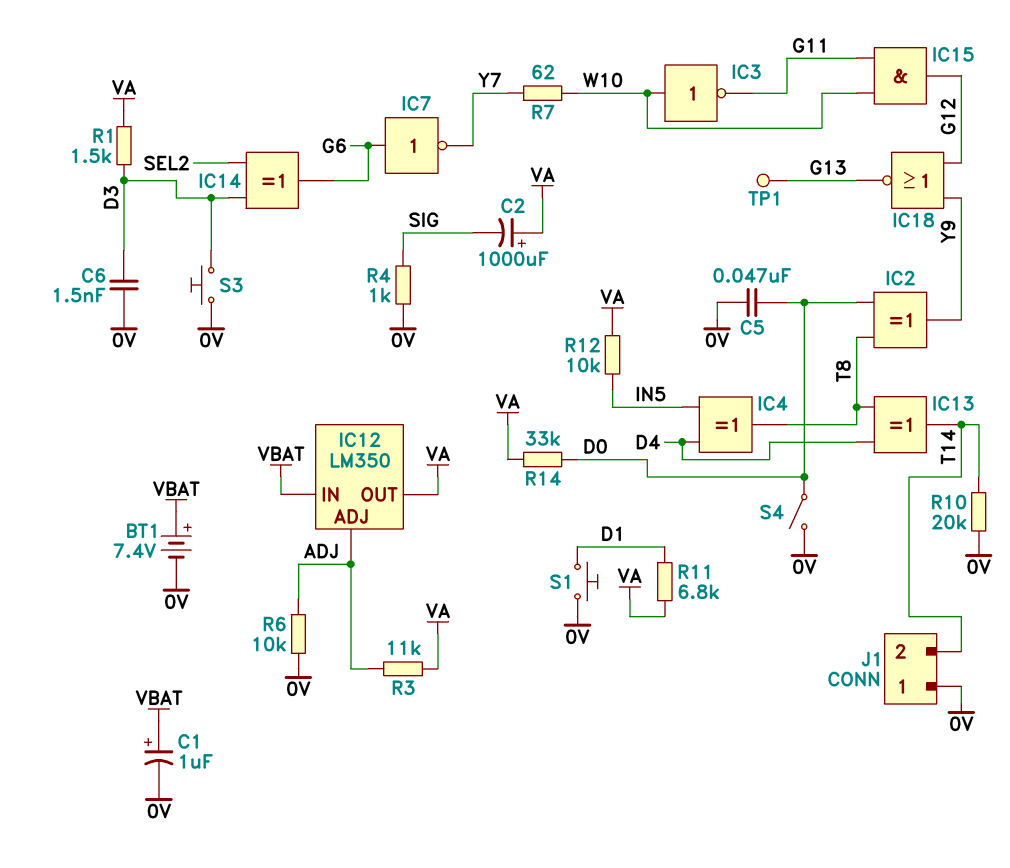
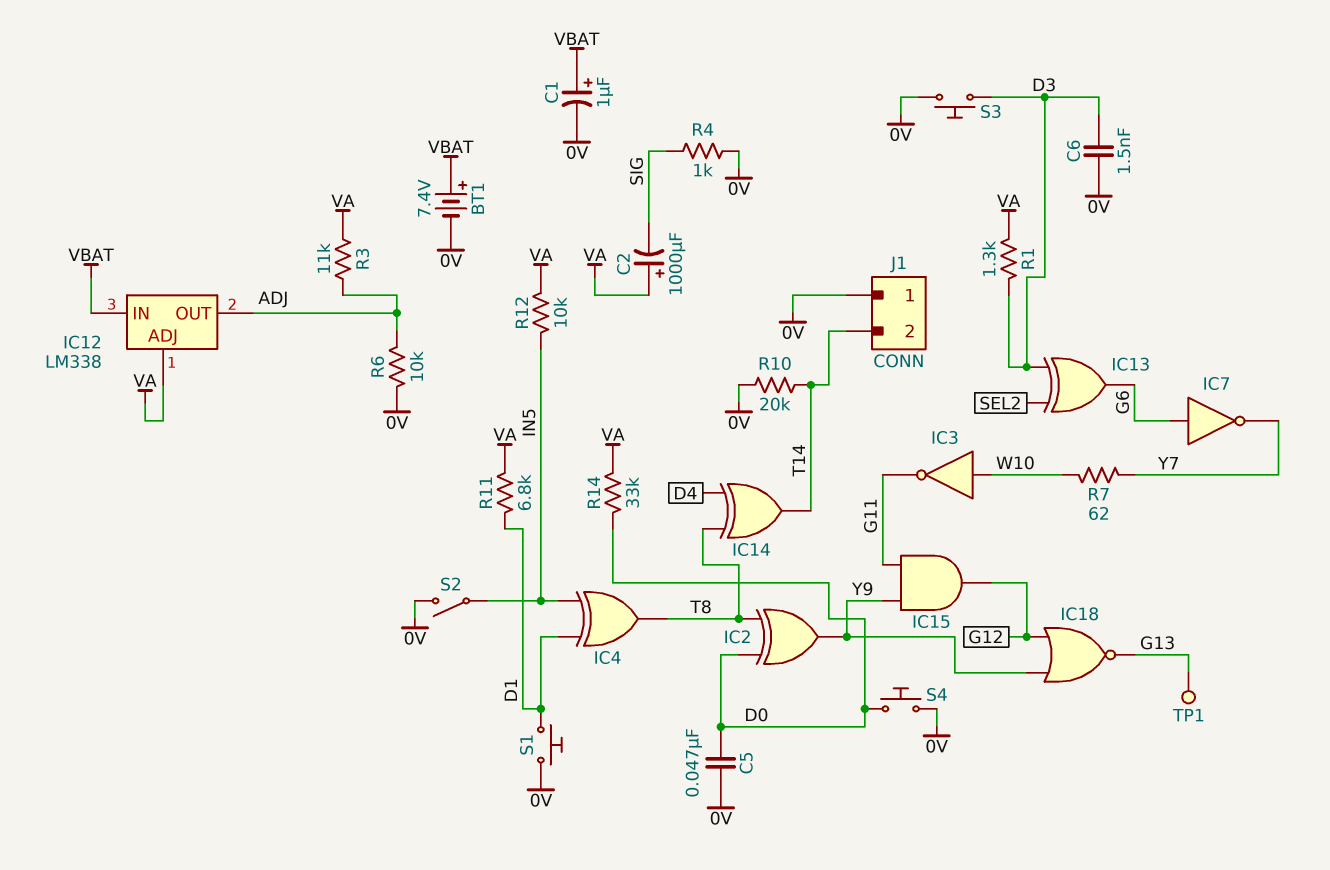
IC4: XOR (in D4, in IN5, out T8) -> XOR (in D1, in IN5, out T8)
IC12: LM350 -> LM338
IC12 pin ADJ: ADJ -> VA
IC12 pin OUT: VA -> ADJ
IC13: XOR (in D4, in T8, out T14) -> XOR (in D3, in SEL2, out G6)
IC14: XOR (in D3, in SEL2, out G6) -> XOR (in D4, in T8, out T14)
IC15: AND (in G11, in W10, out G12) -> AND (in G11, in Y9, out G12)
R1: 1.5k (D3, VA) -> 1.3k (D3, VA)
S2: none -> switch (0V, IN5)
S4: switch (0V, D0) -> button (0V, D0)

